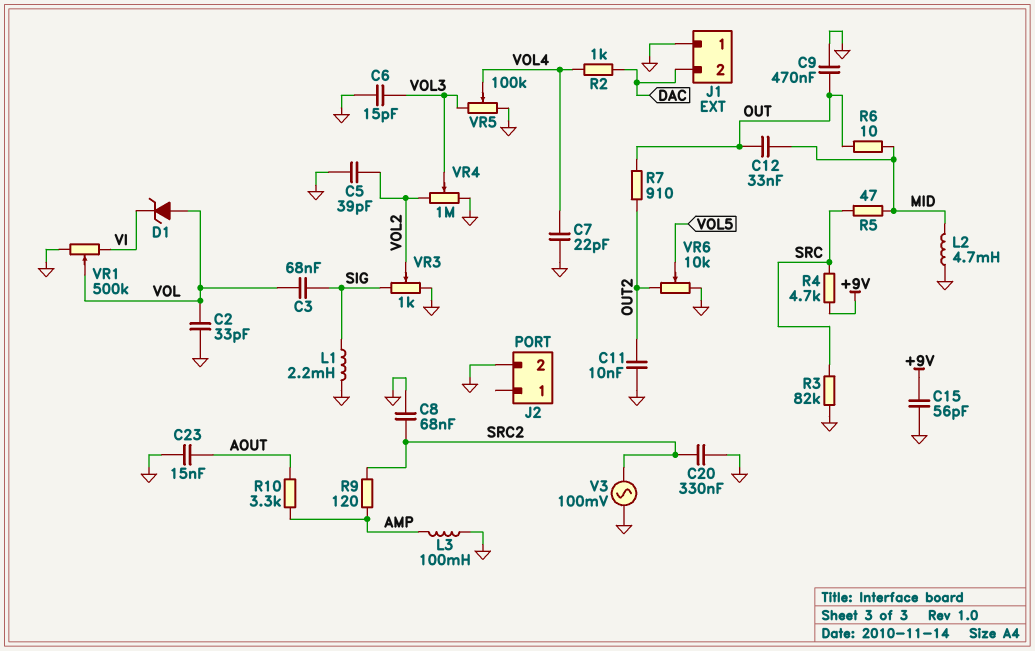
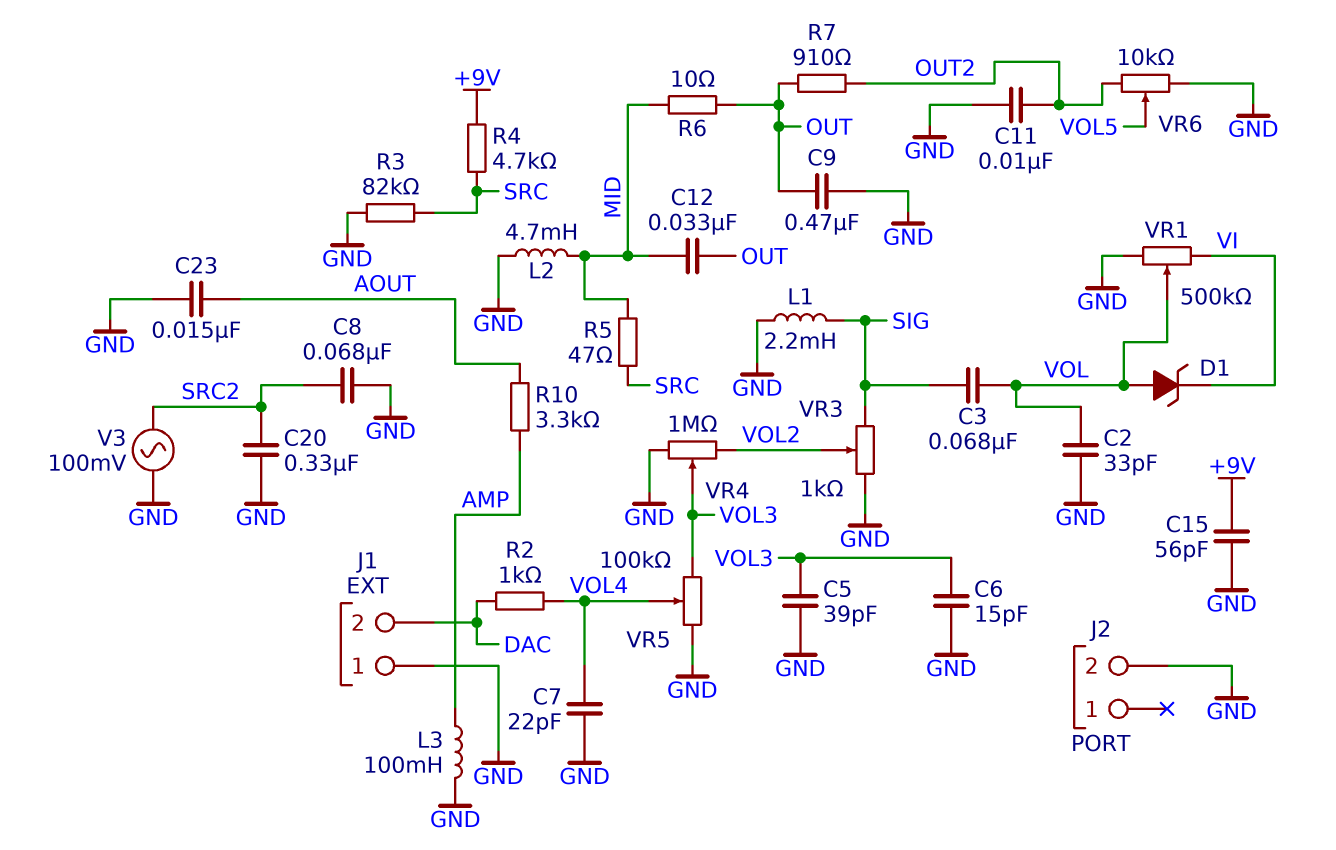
C5: 39pF (GND, VOL2) -> 39pF (GND, VOL3)
R9: 120 (AMP, SRC2) -> none

